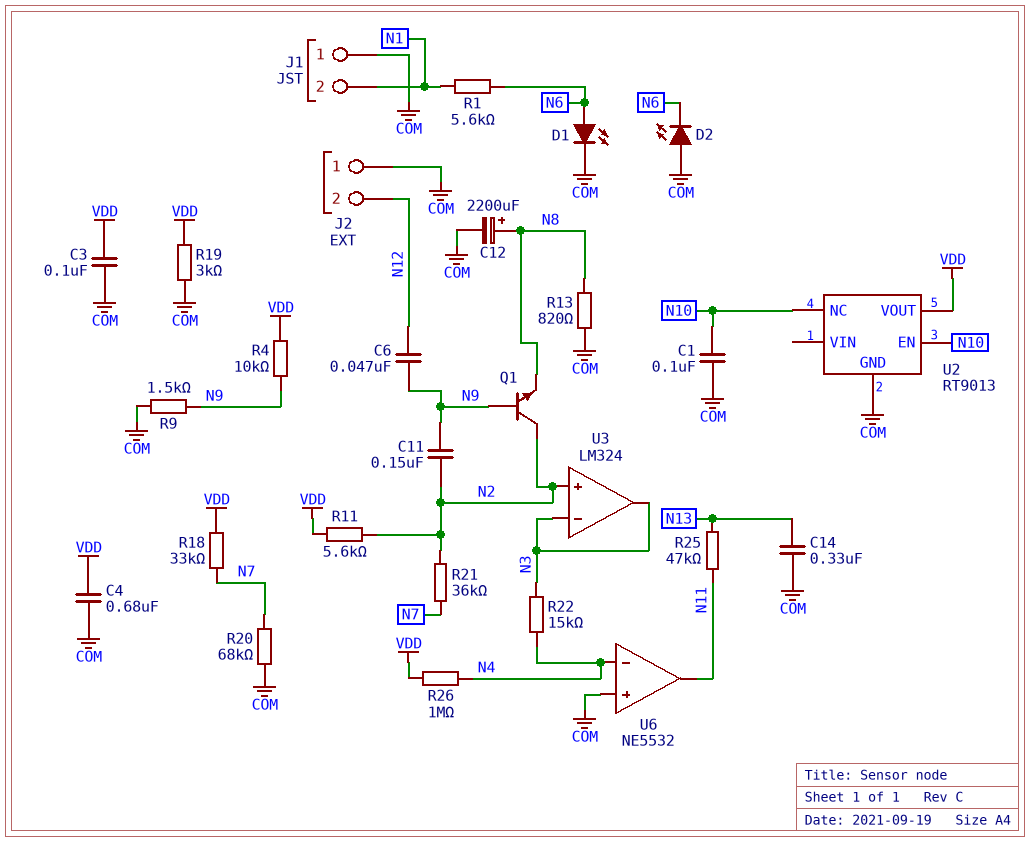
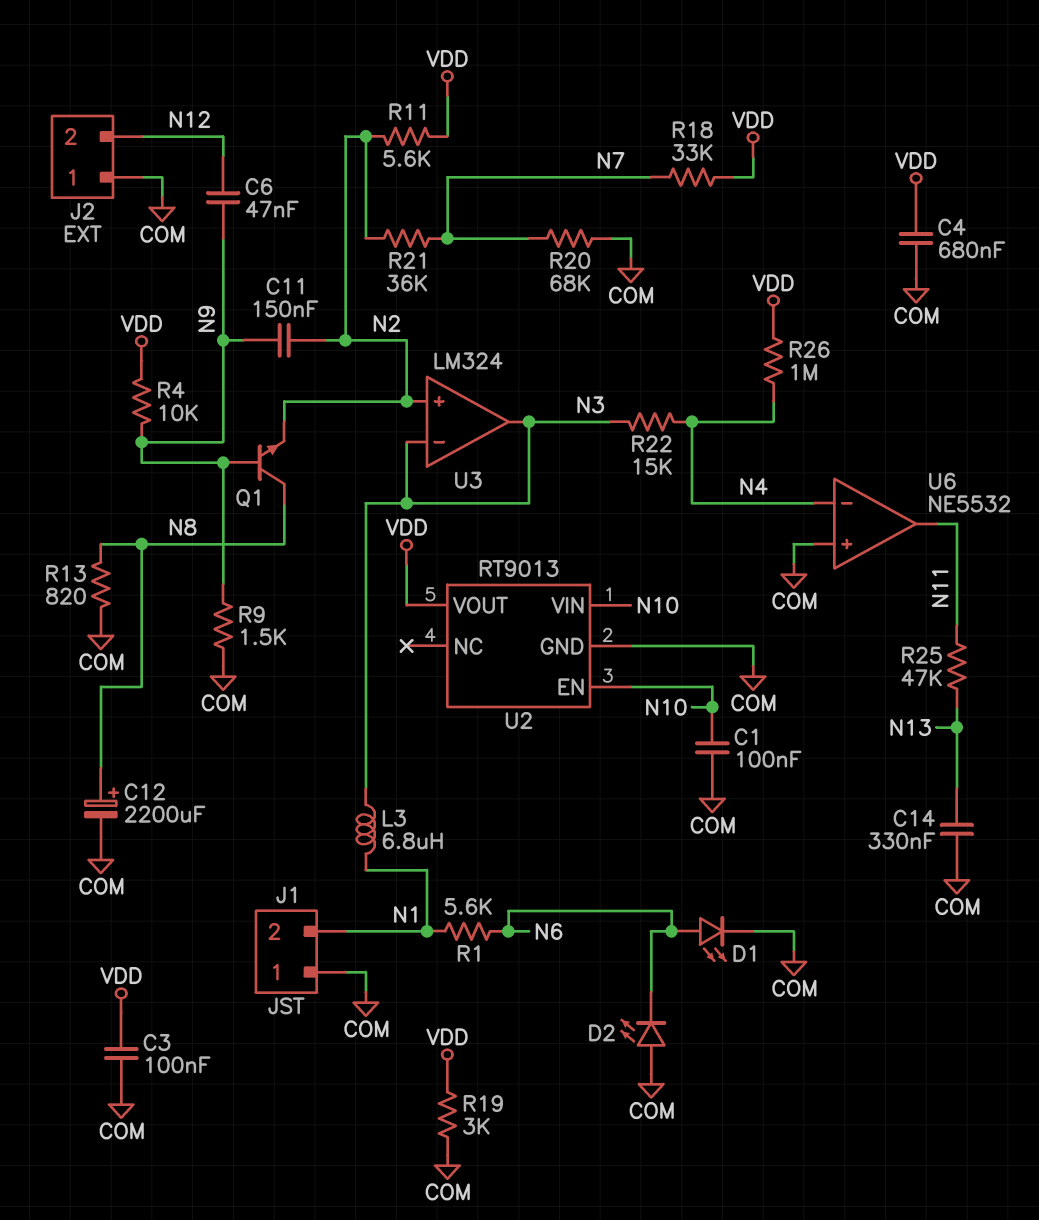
L3: none -> 6.8uH (N1, N3)
Q1: NPN (B N9, C N2, E N8) -> NPN (B N9, C N8, E N2)
U2 pin NC: N10 -> none
U2 pin VIN: none -> N10

